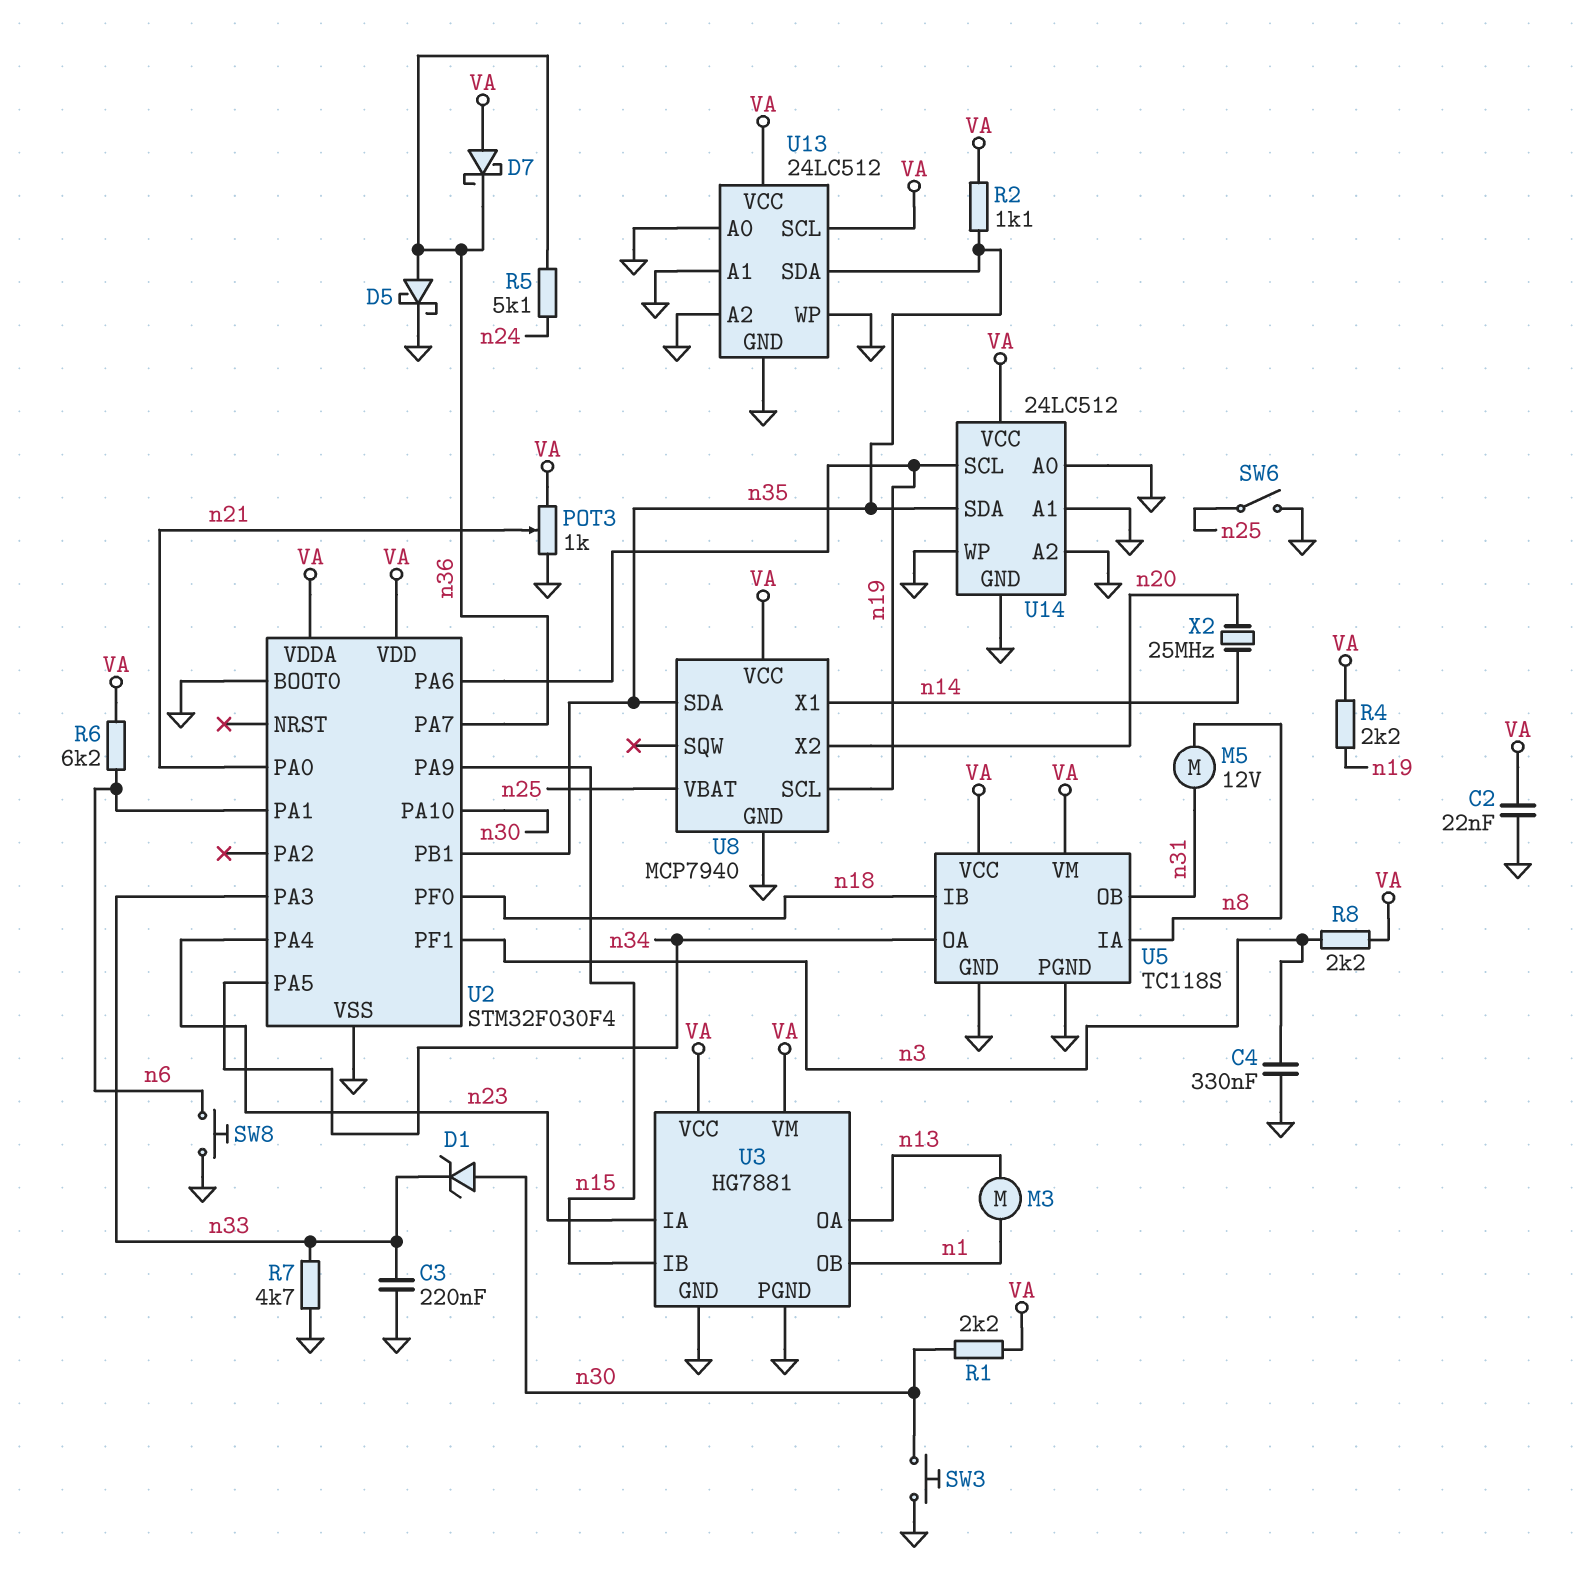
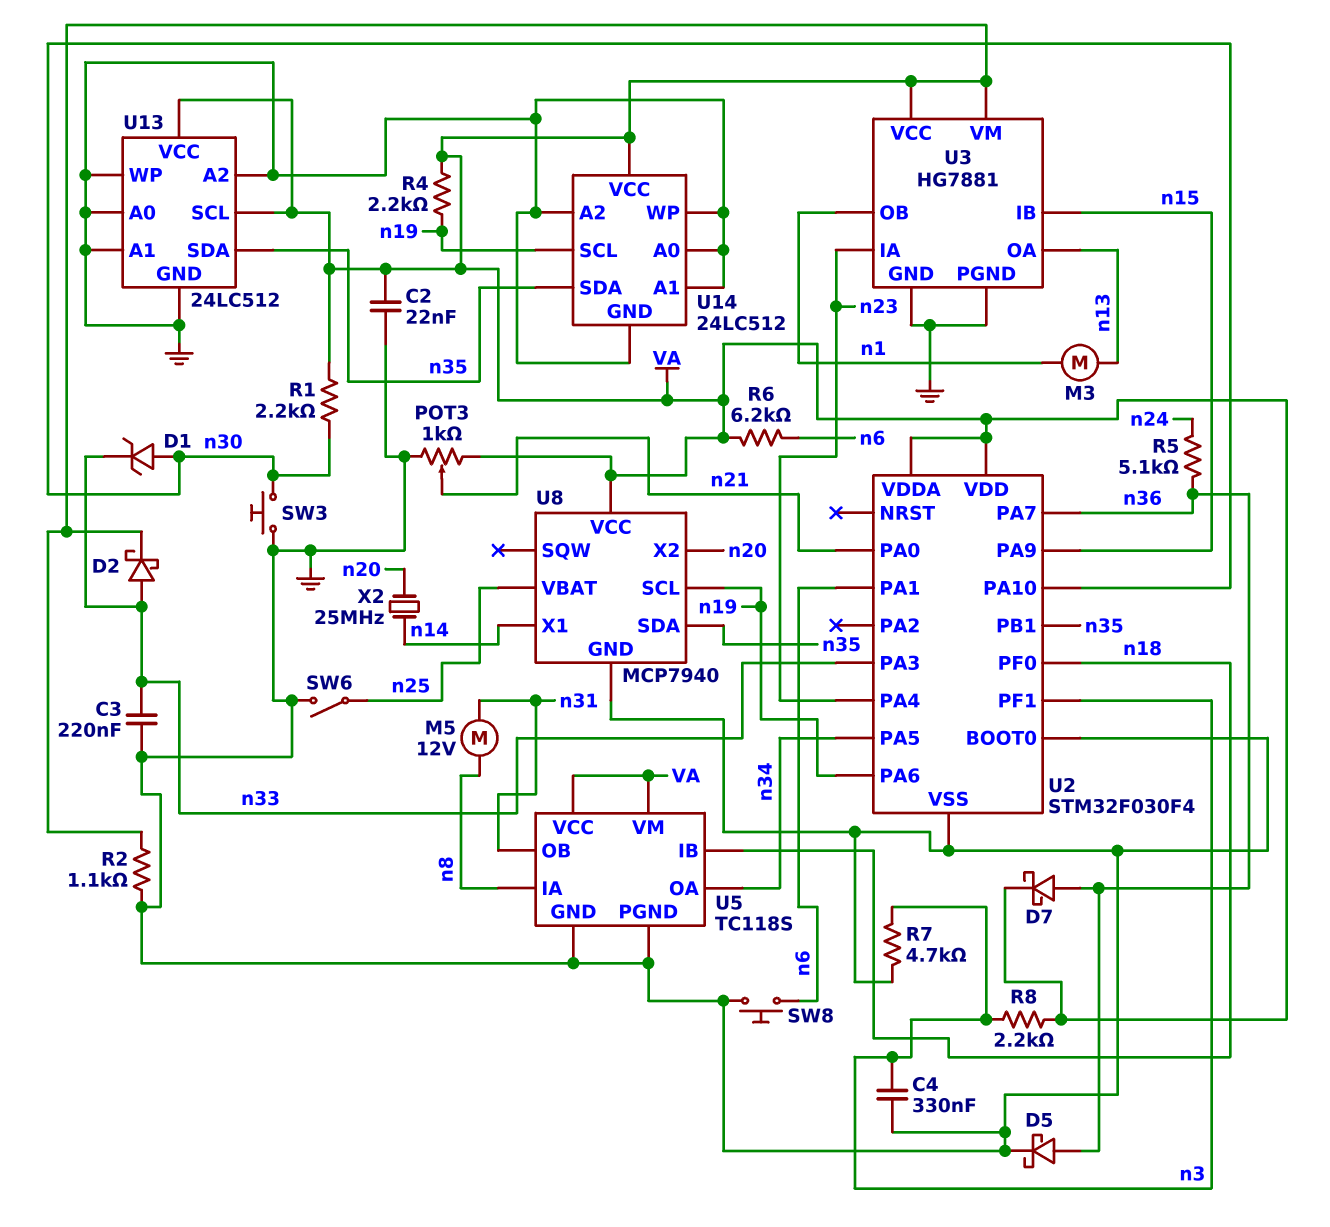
D2: none -> schottky (A n33, K VA)
D7: schottky (A VA, K n36) -> schottky (A n36, K VA)
R2: 1.1k (VA, n35) -> 1.1k (GND, VA)
R7: 4.7k (GND, n33) -> 4.7k (GND, n3)

